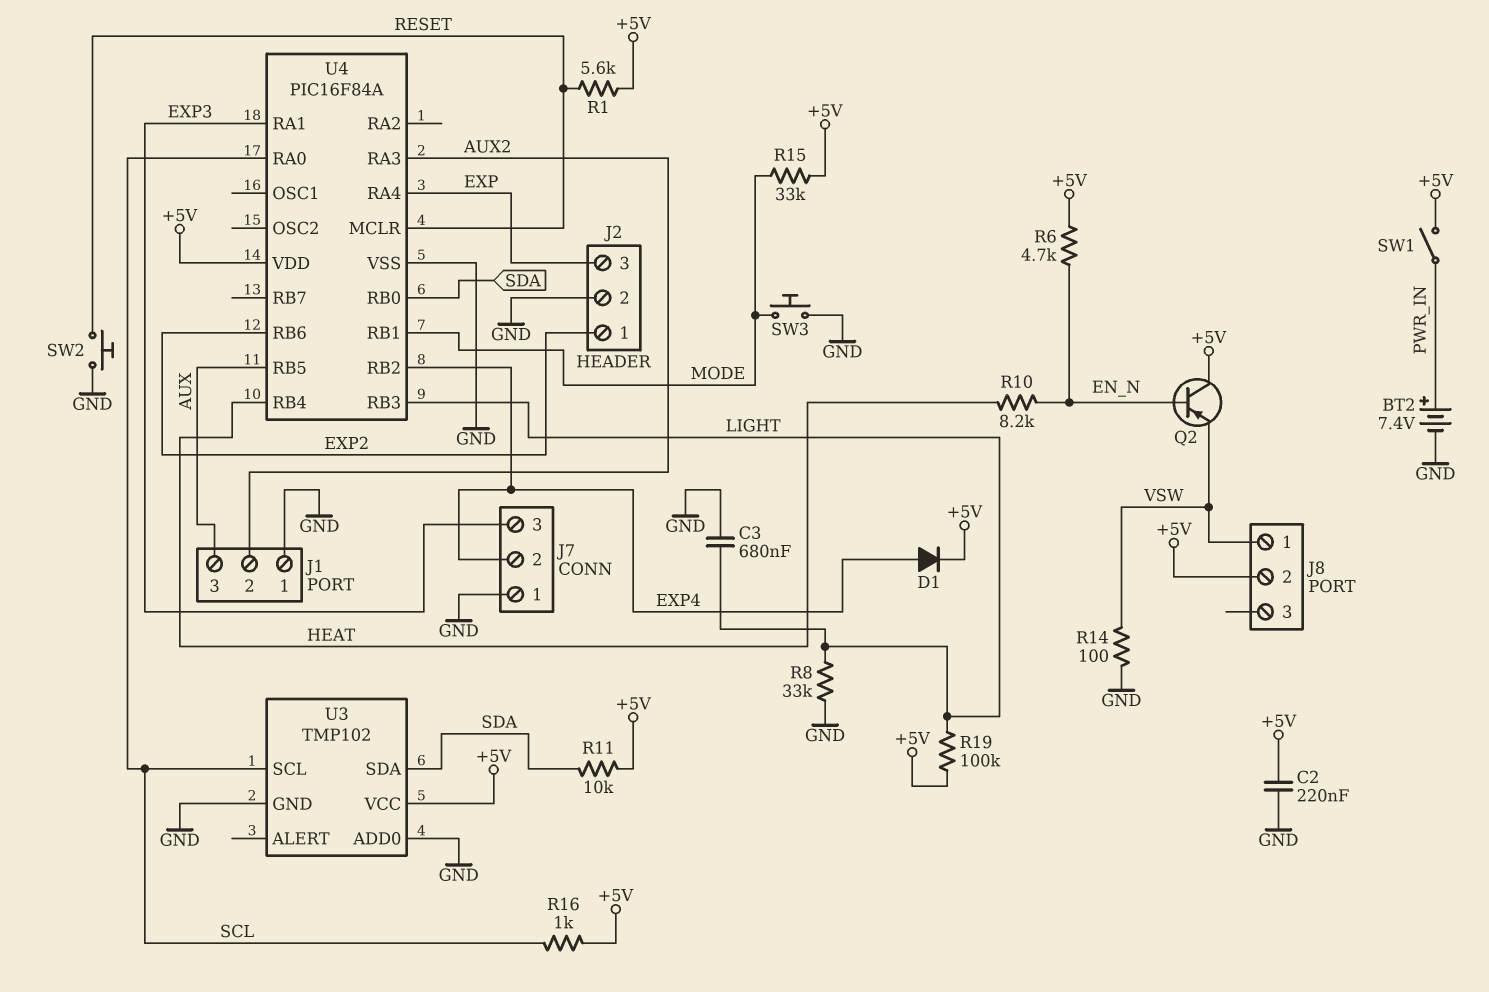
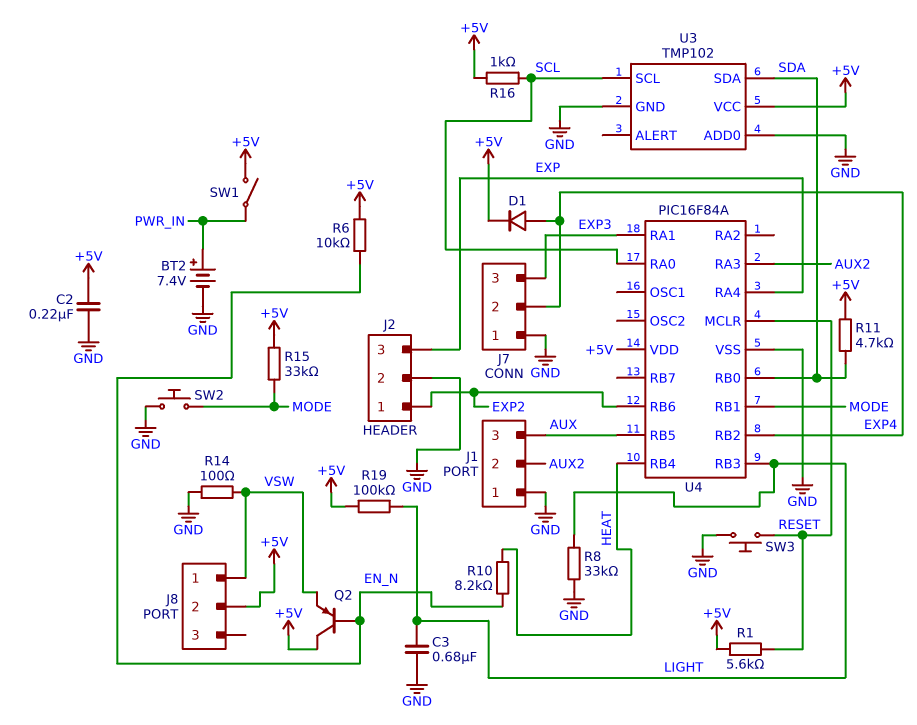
R6: 4.7k (+5V, EN_N) -> 10k (+5V, EN_N)
R11: 10k (+5V, SDA) -> 4.7k (+5V, SDA)
SW2: button (GND, RESET) -> button (GND, MODE)
SW3: button (GND, MODE) -> button (GND, RESET)

